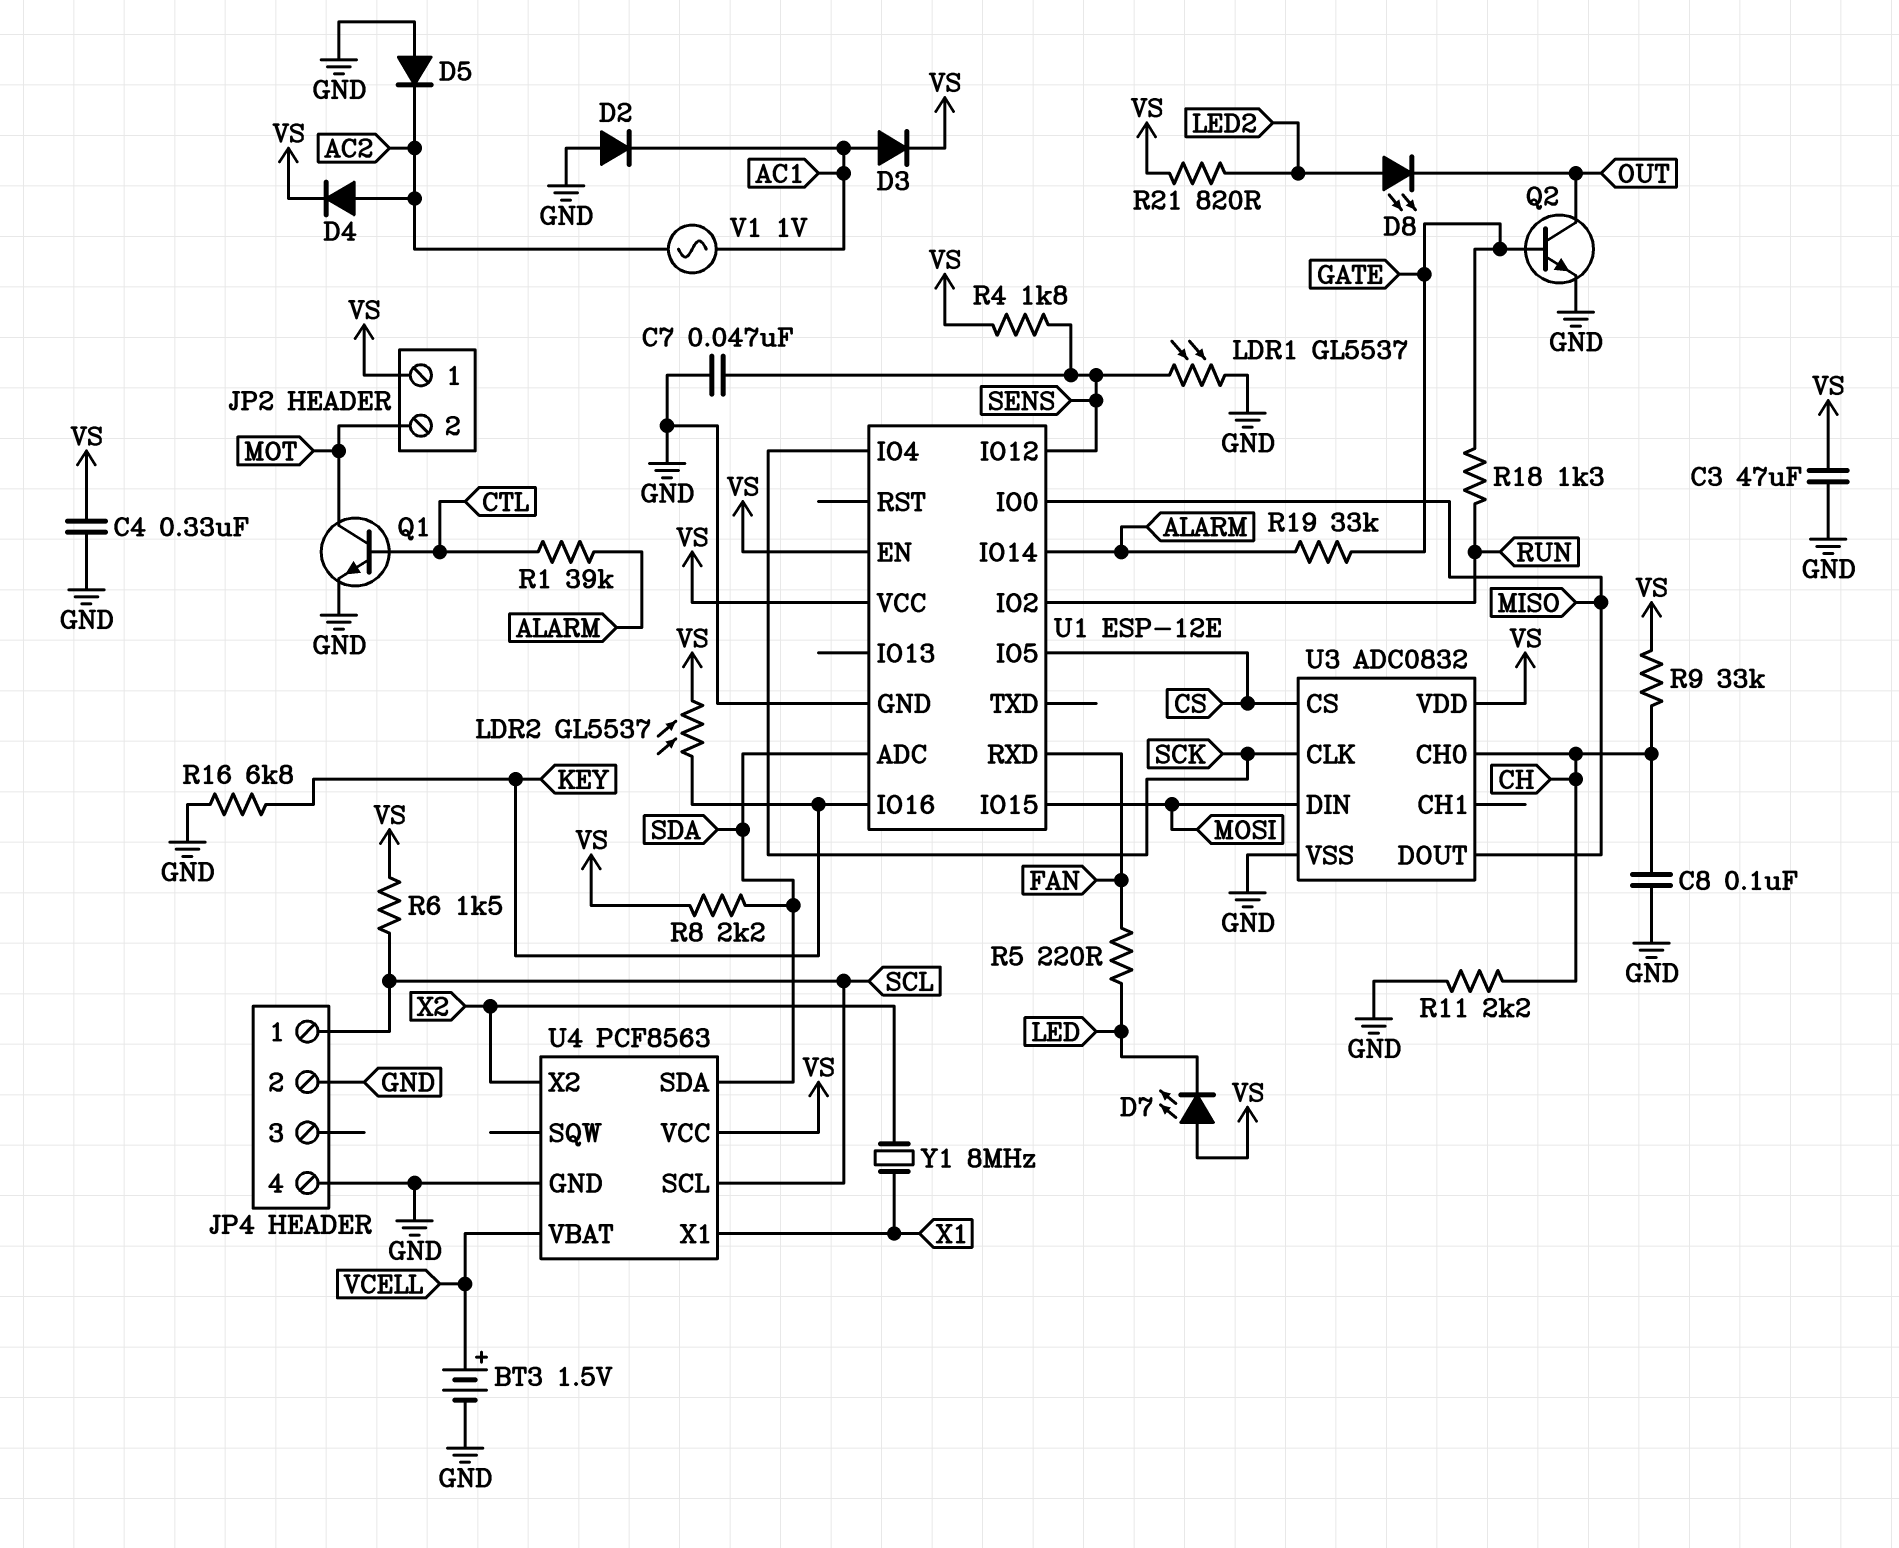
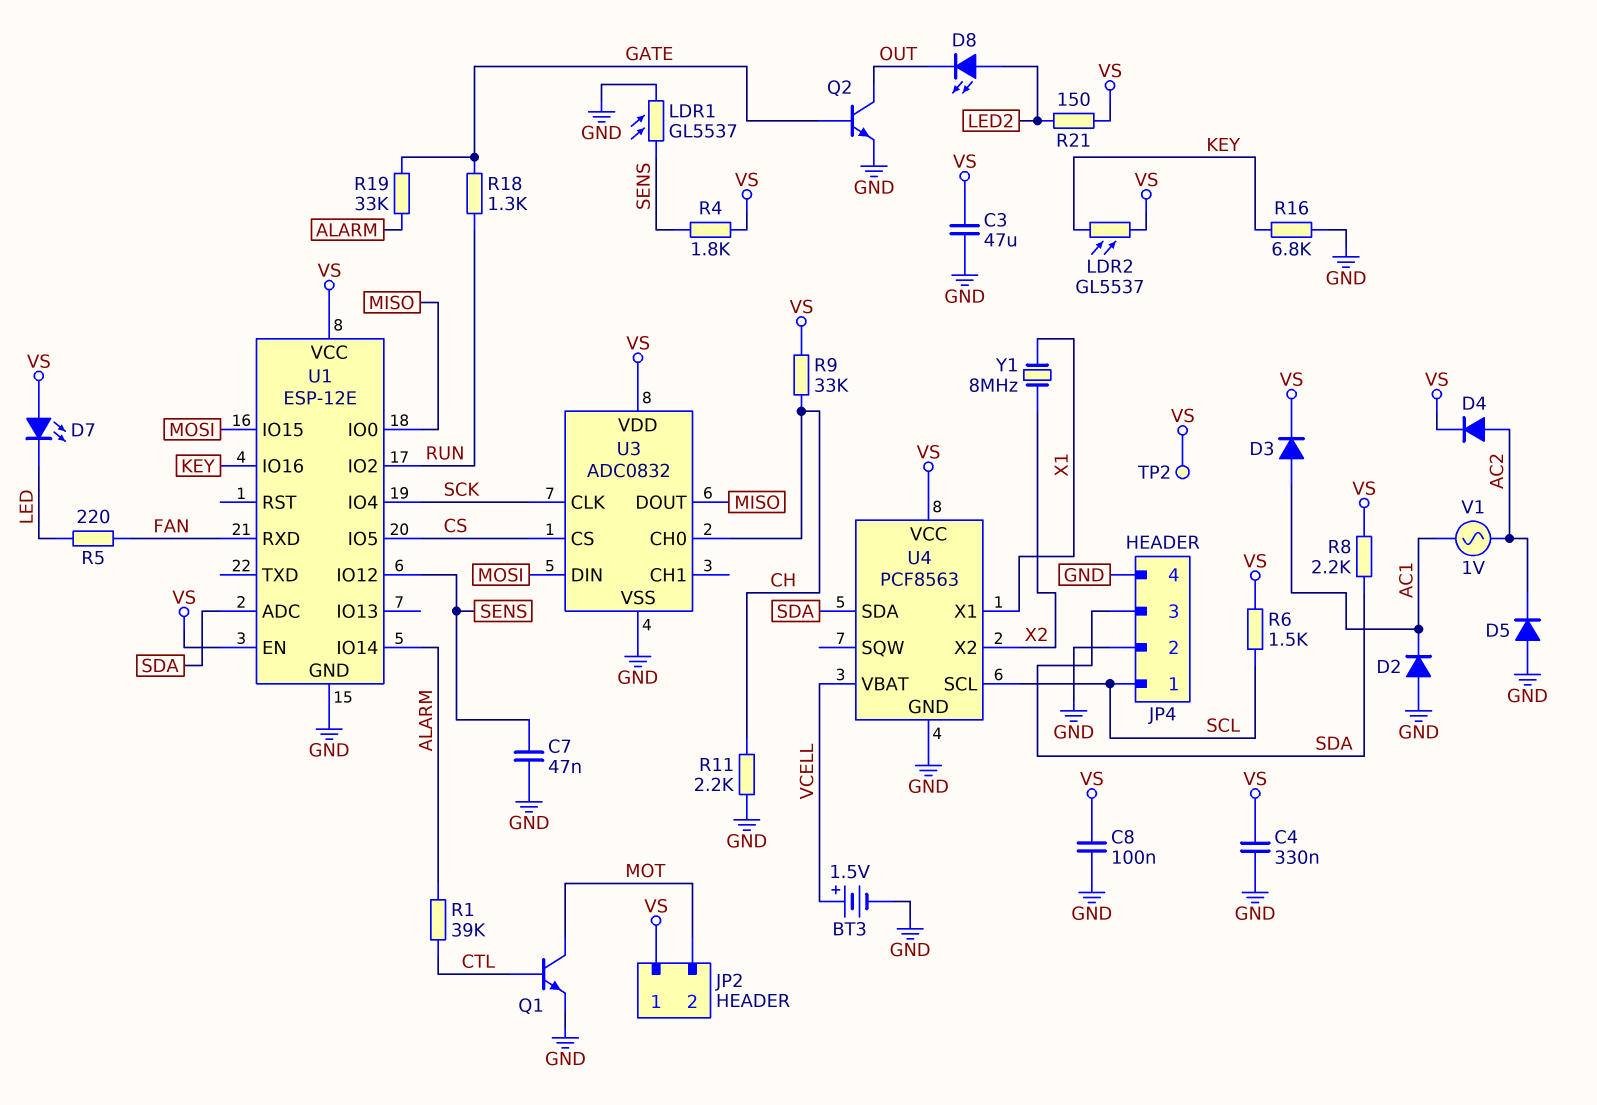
C8: 100nF (CH, GND) -> 100nF (GND, VS)
JP4 pin 3: none -> SDA
R21: 820 (LED2, VS) -> 150 (LED2, VS)
TP2: none -> test point (VS)

